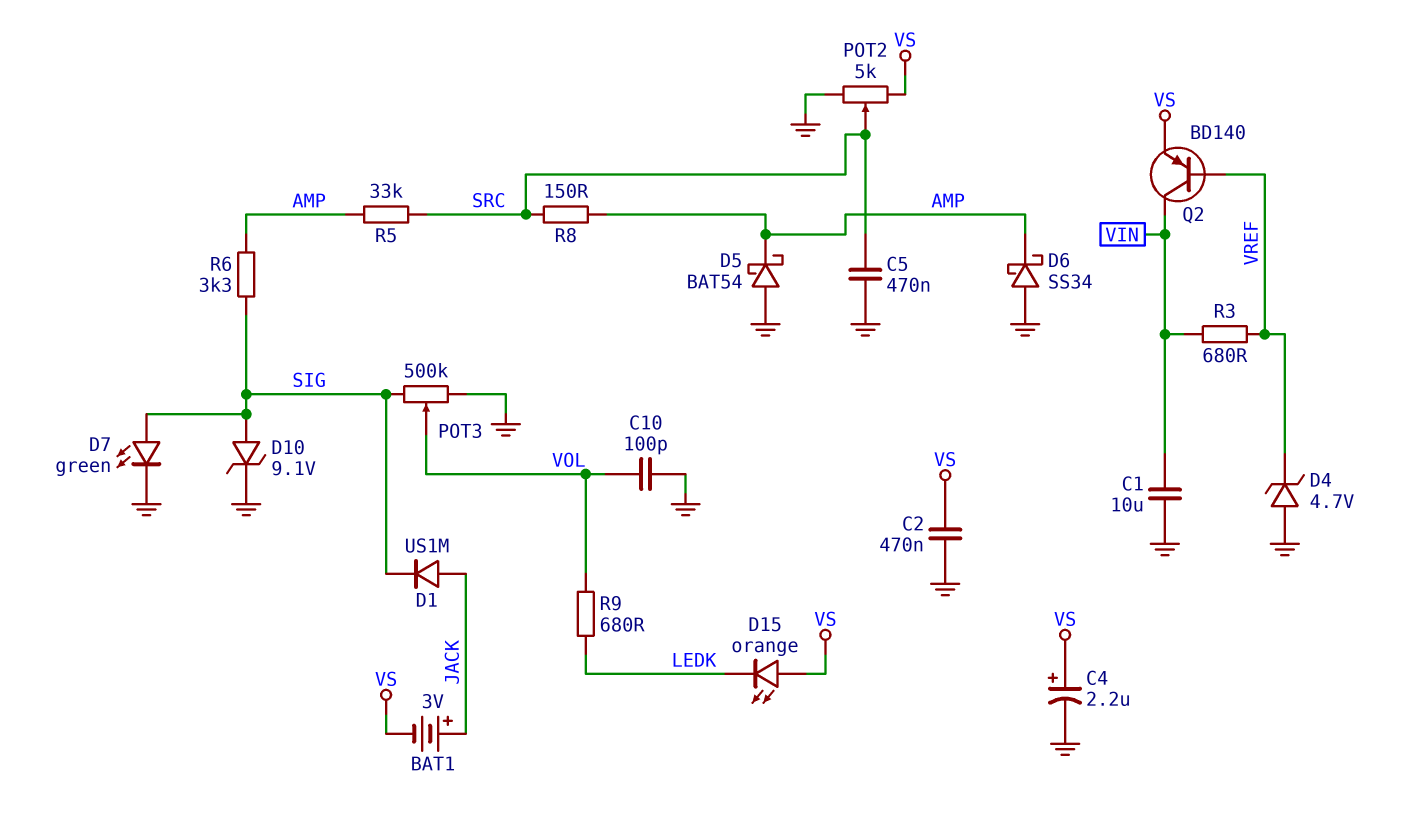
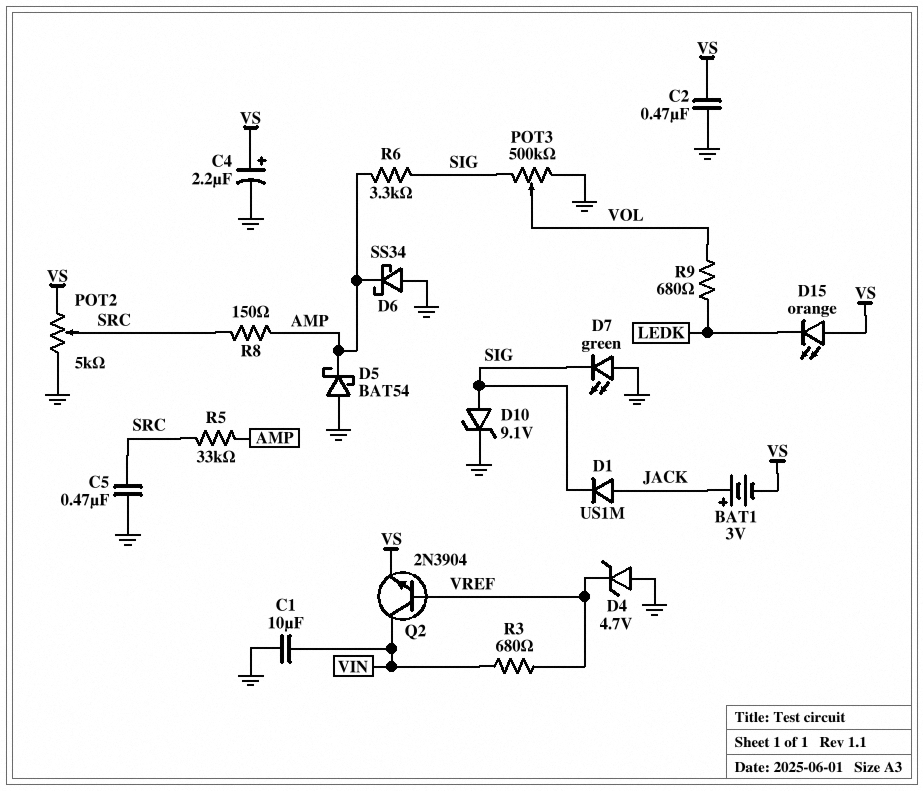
C10: 100pF (GND, VOL) -> none
D7: LED green (A SIG, K GND) -> LED green (A GND, K SIG)
Q2: PNP BD140 (B VREF, C VIN, E VS) -> NPN 2N3904 (B VREF, C VIN, E VS)

